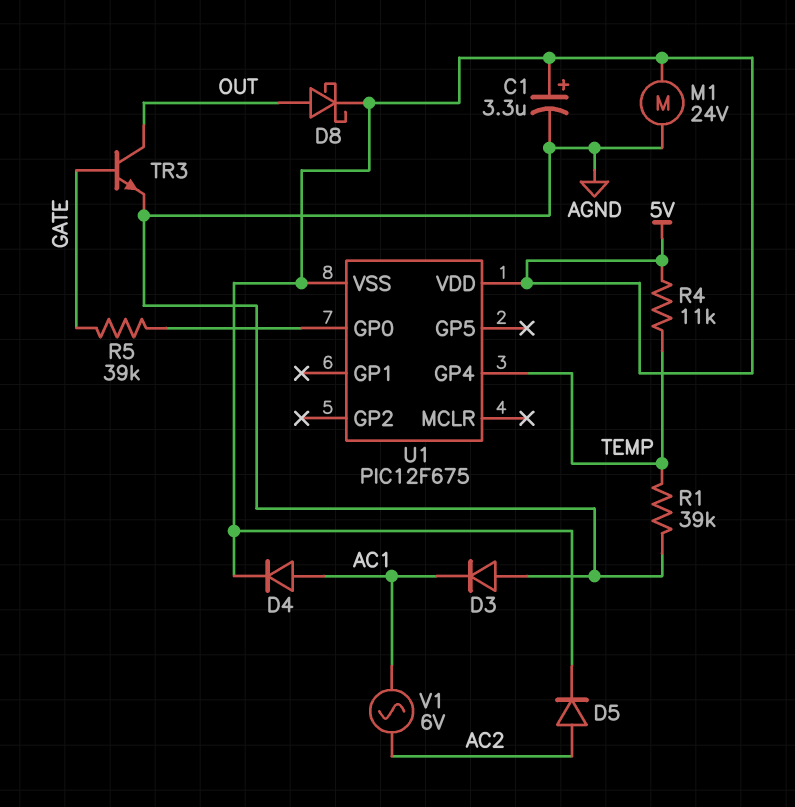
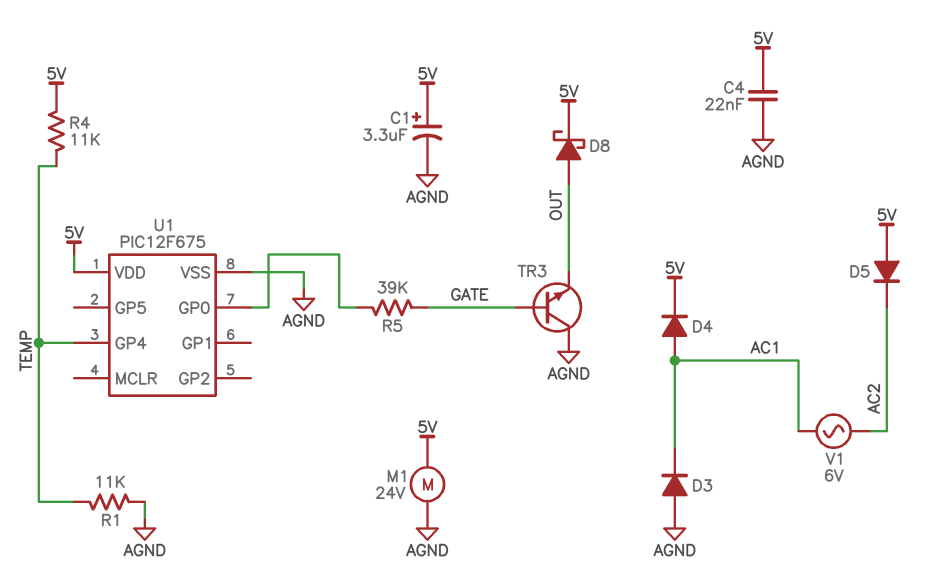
C4: none -> 22nF (5V, AGND)
D5: diode (A AC2, K 5V) -> diode (A 5V, K AC2)
R1: 39k (AGND, TEMP) -> 11k (AGND, TEMP)
TR3: NPN (B GATE, C OUT, E AGND) -> NPN (B GATE, C AGND, E OUT)
U1 pin VSS: 5V -> AGND

